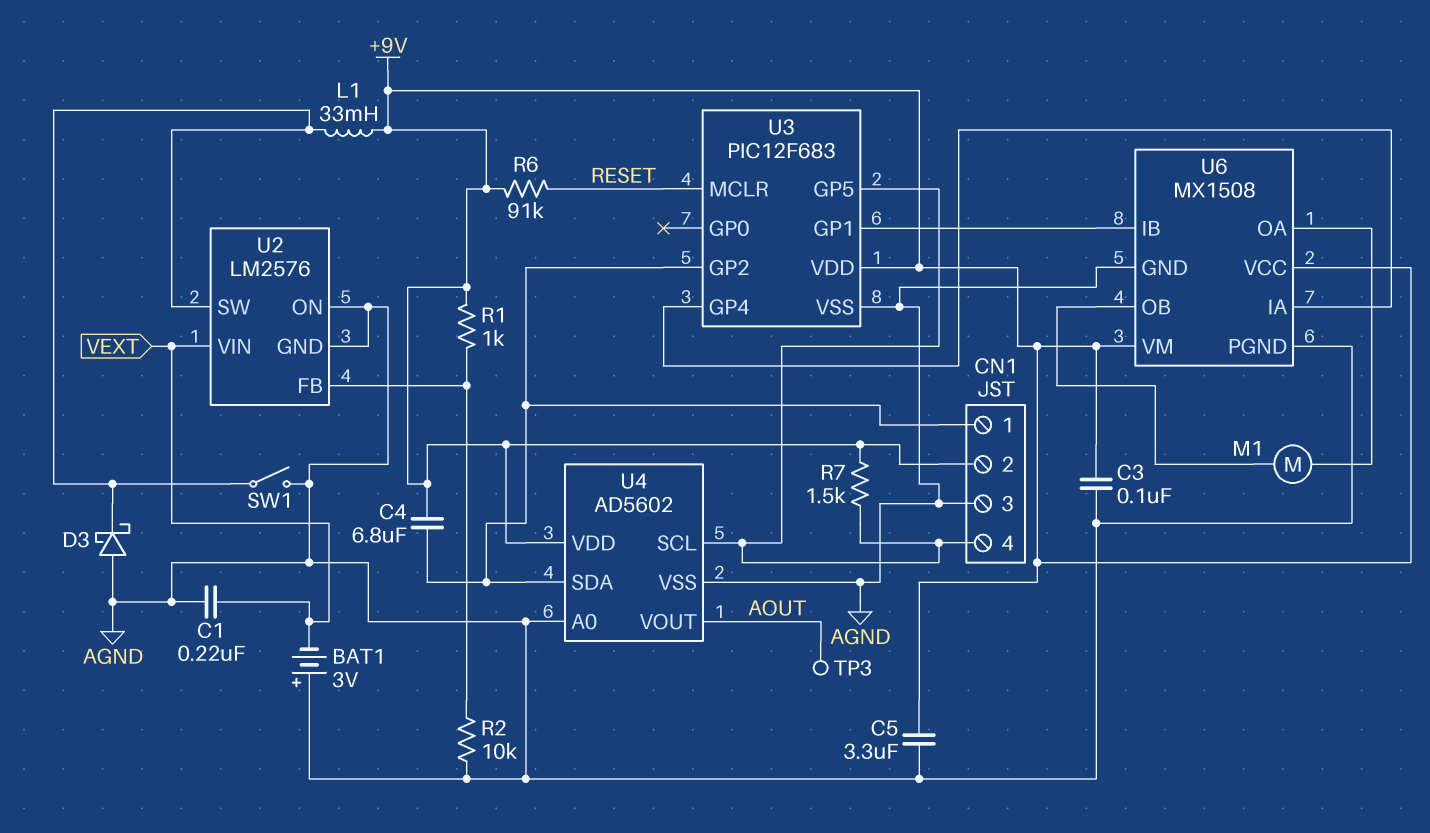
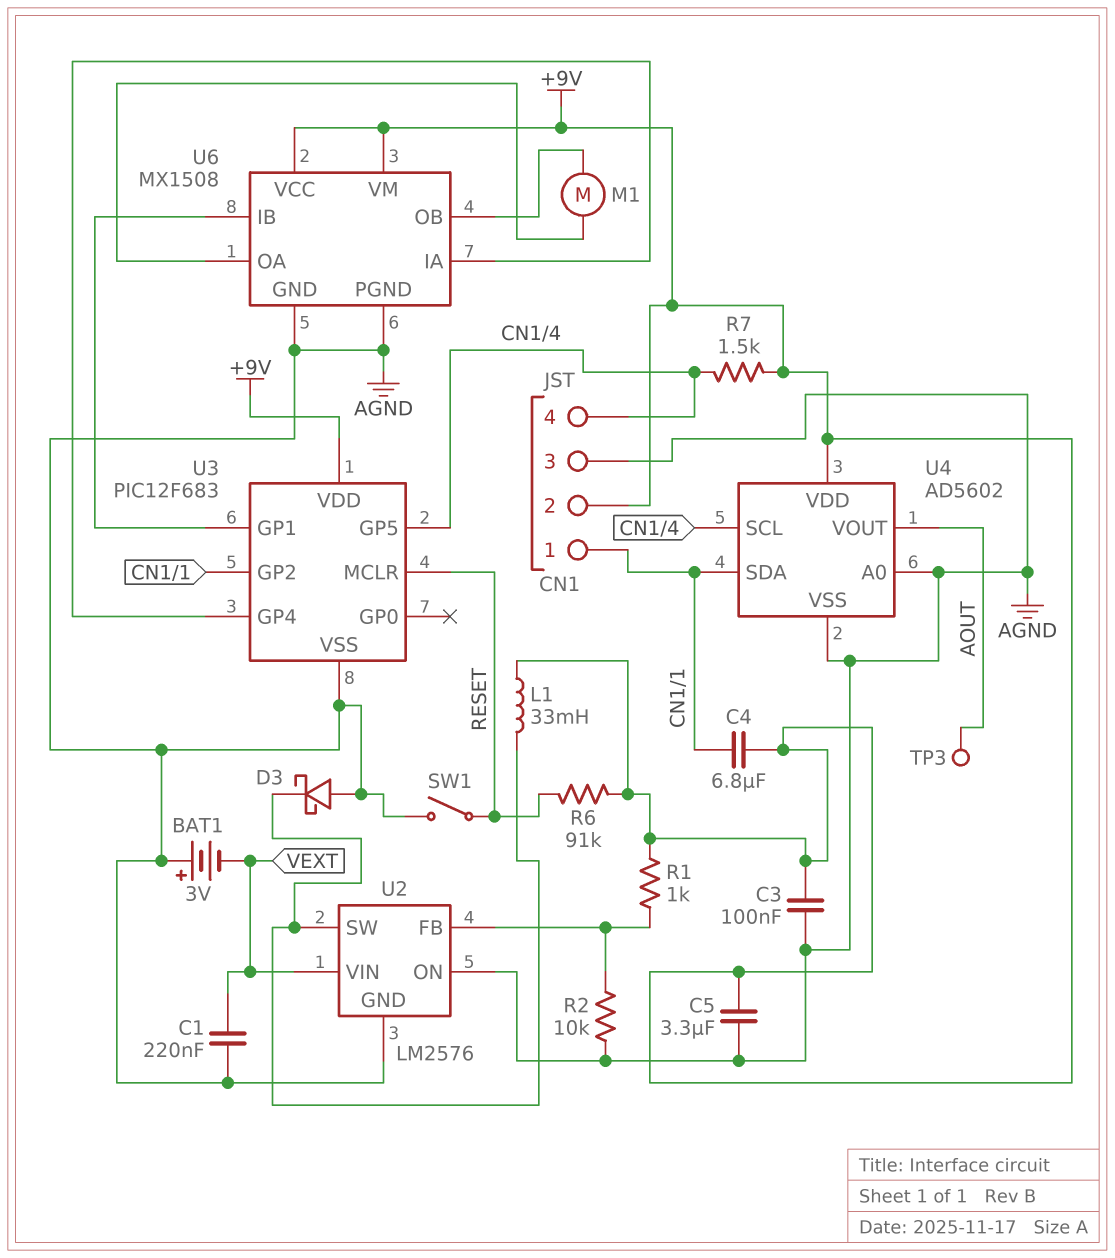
SW1: switch (AGND, U2/SW) -> switch (AGND, RESET)

